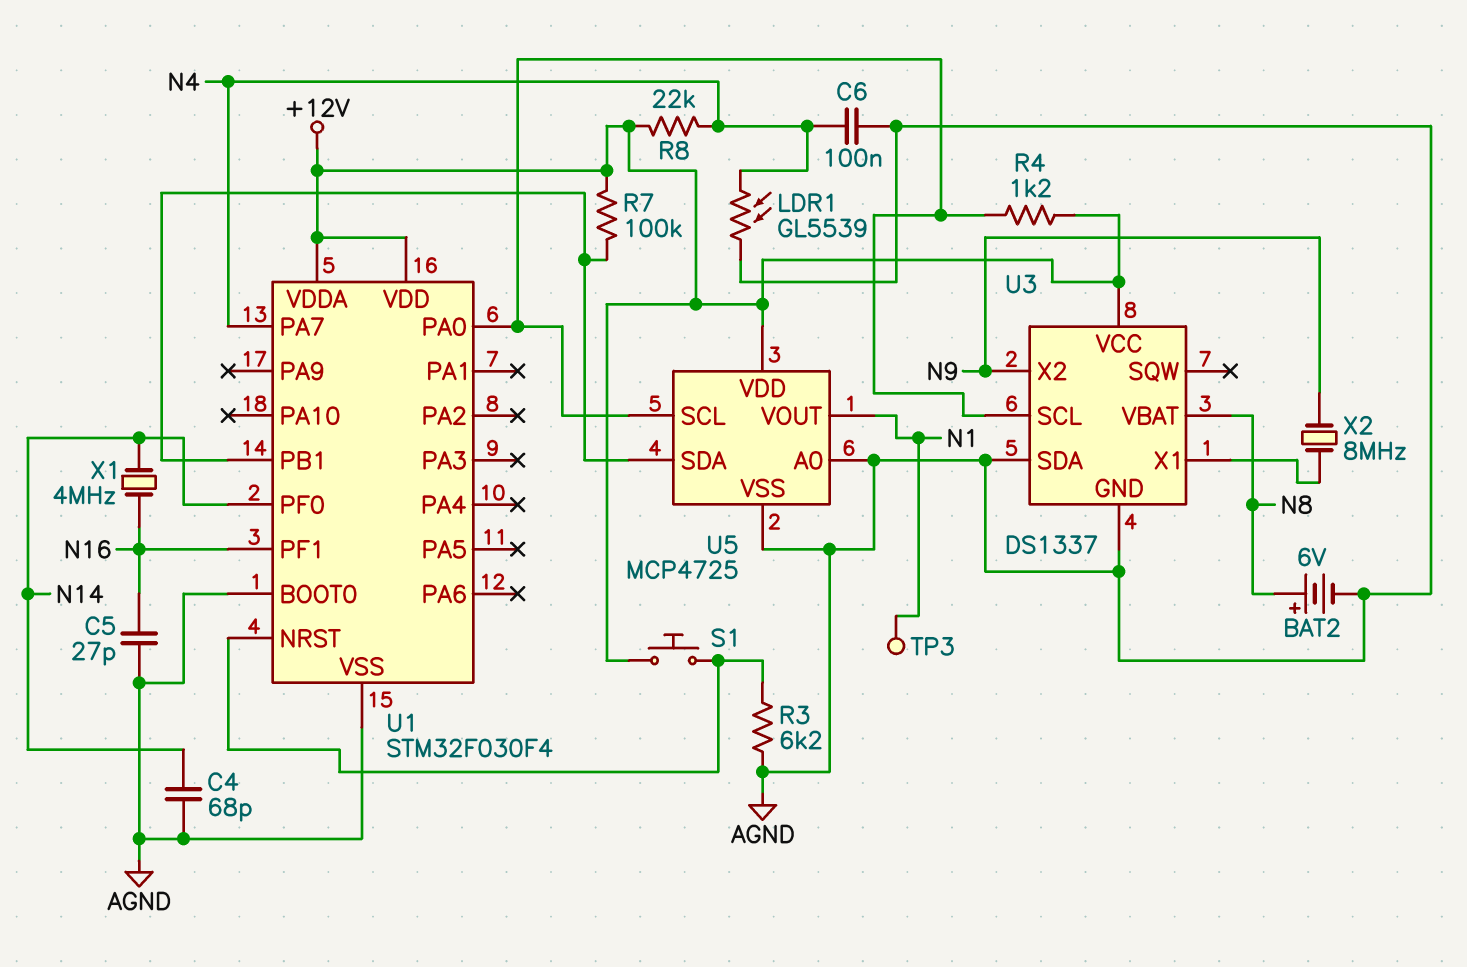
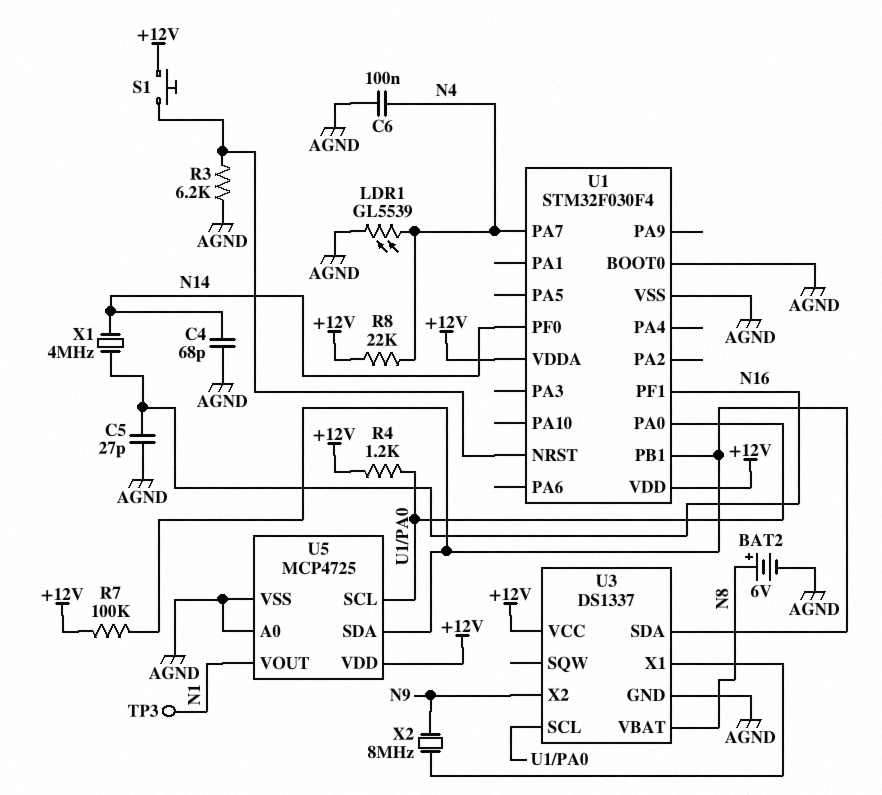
U3 pin SDA: AGND -> U1/PB1

